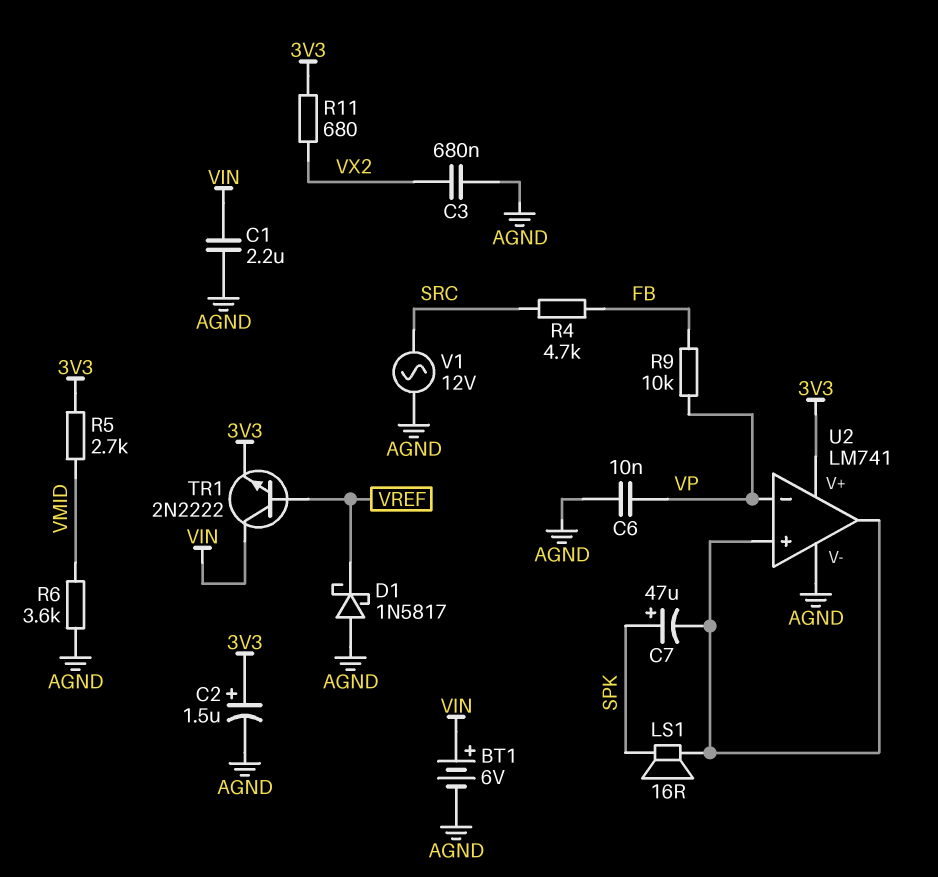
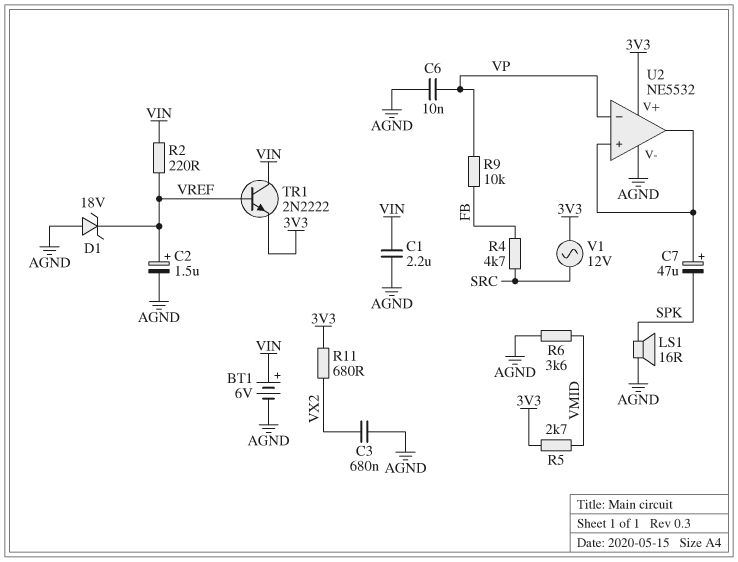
C2: 1.5uF (plus 3V3, minus AGND) -> 1.5uF (plus VREF, minus AGND)
C7: 47uF (plus SPK, minus U2/in+) -> 47uF (plus U2/in+, minus SPK)
D1: schottky 1N5817 (A AGND, K VREF) -> zener 18V (A AGND, K VREF)
LS1: speaker 16R (SPK, U2/in+) -> speaker 16R (AGND, SPK)
R2: none -> 220 (VIN, VREF)
U2: LM741 -> NE5532
V1: AC 12V (AGND, SRC) -> AC 12V (3V3, SRC)

